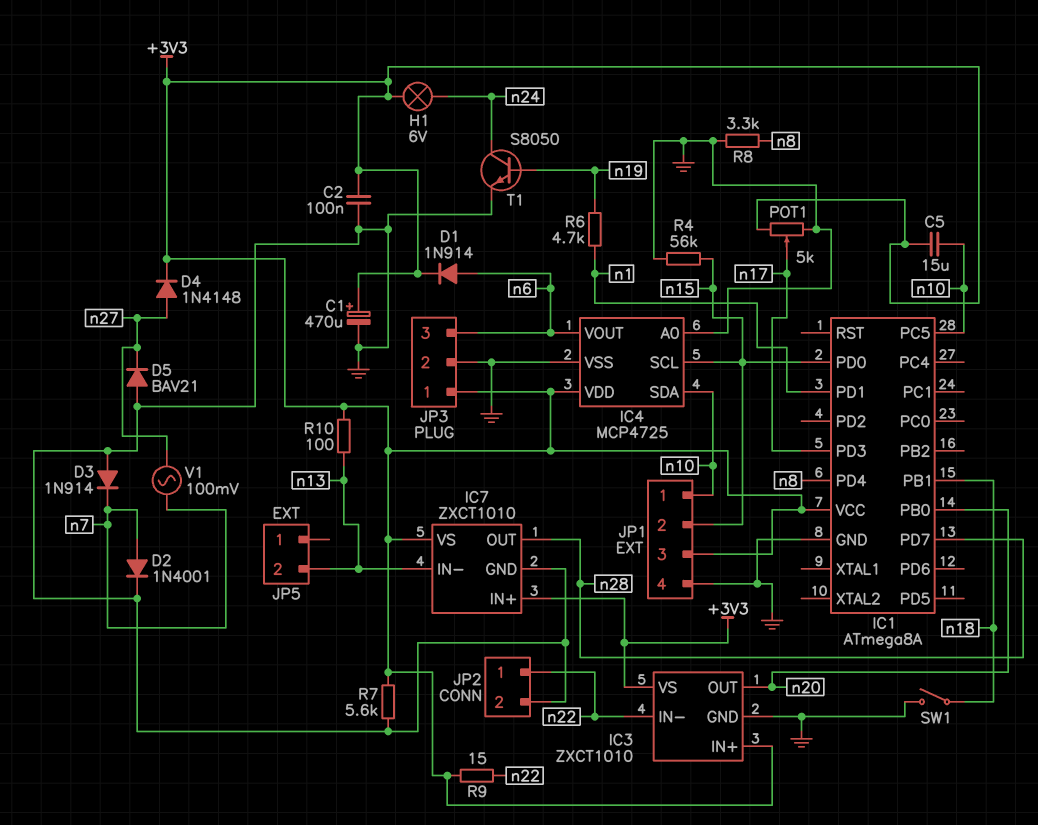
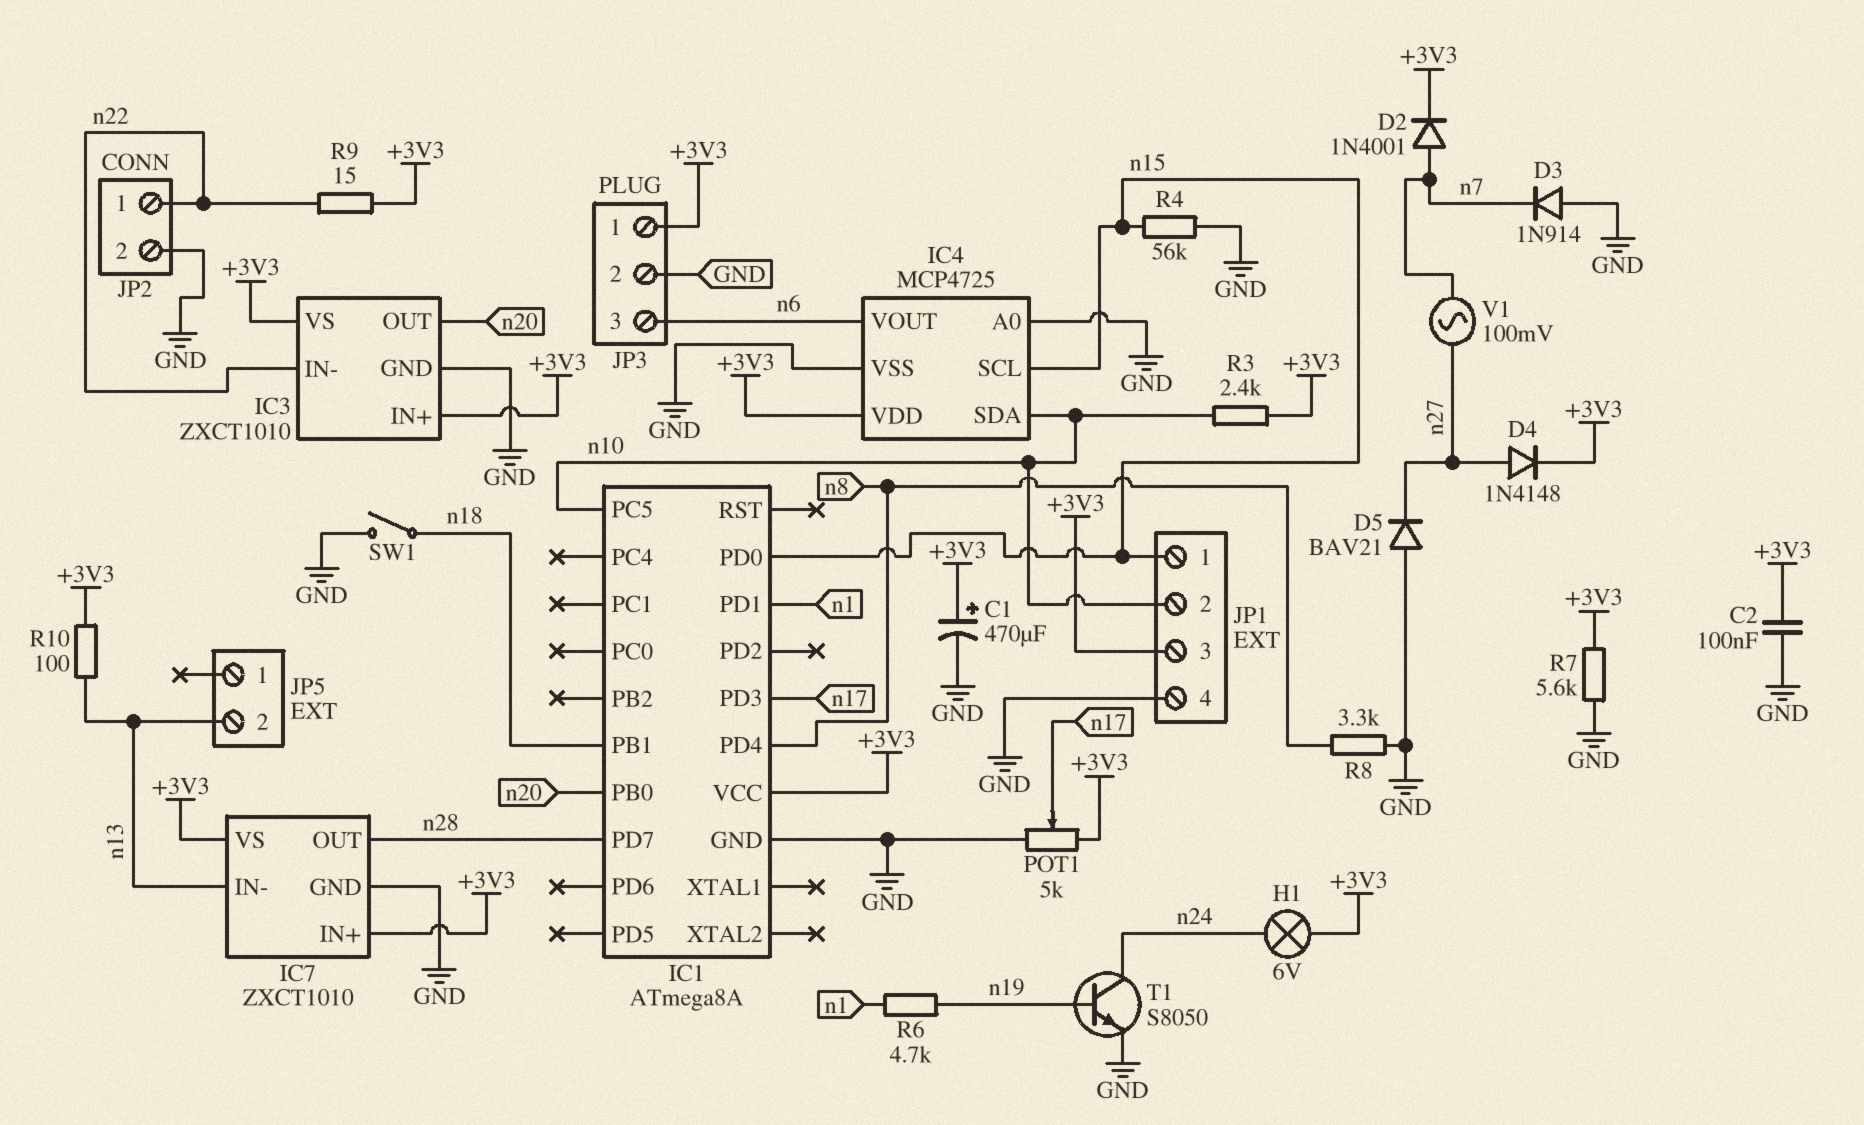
C5: 15uF (+3V3, n10) -> none
D1: diode 1N914 (A n6, K +3V3) -> none
D2: diode 1N4001 (A n7, K GND) -> diode 1N4001 (A n7, K +3V3)
JP1 pin 1: n10 -> n15
JP1 pin 2: n15 -> n10
R3: none -> 2.4k (+3V3, n10)

